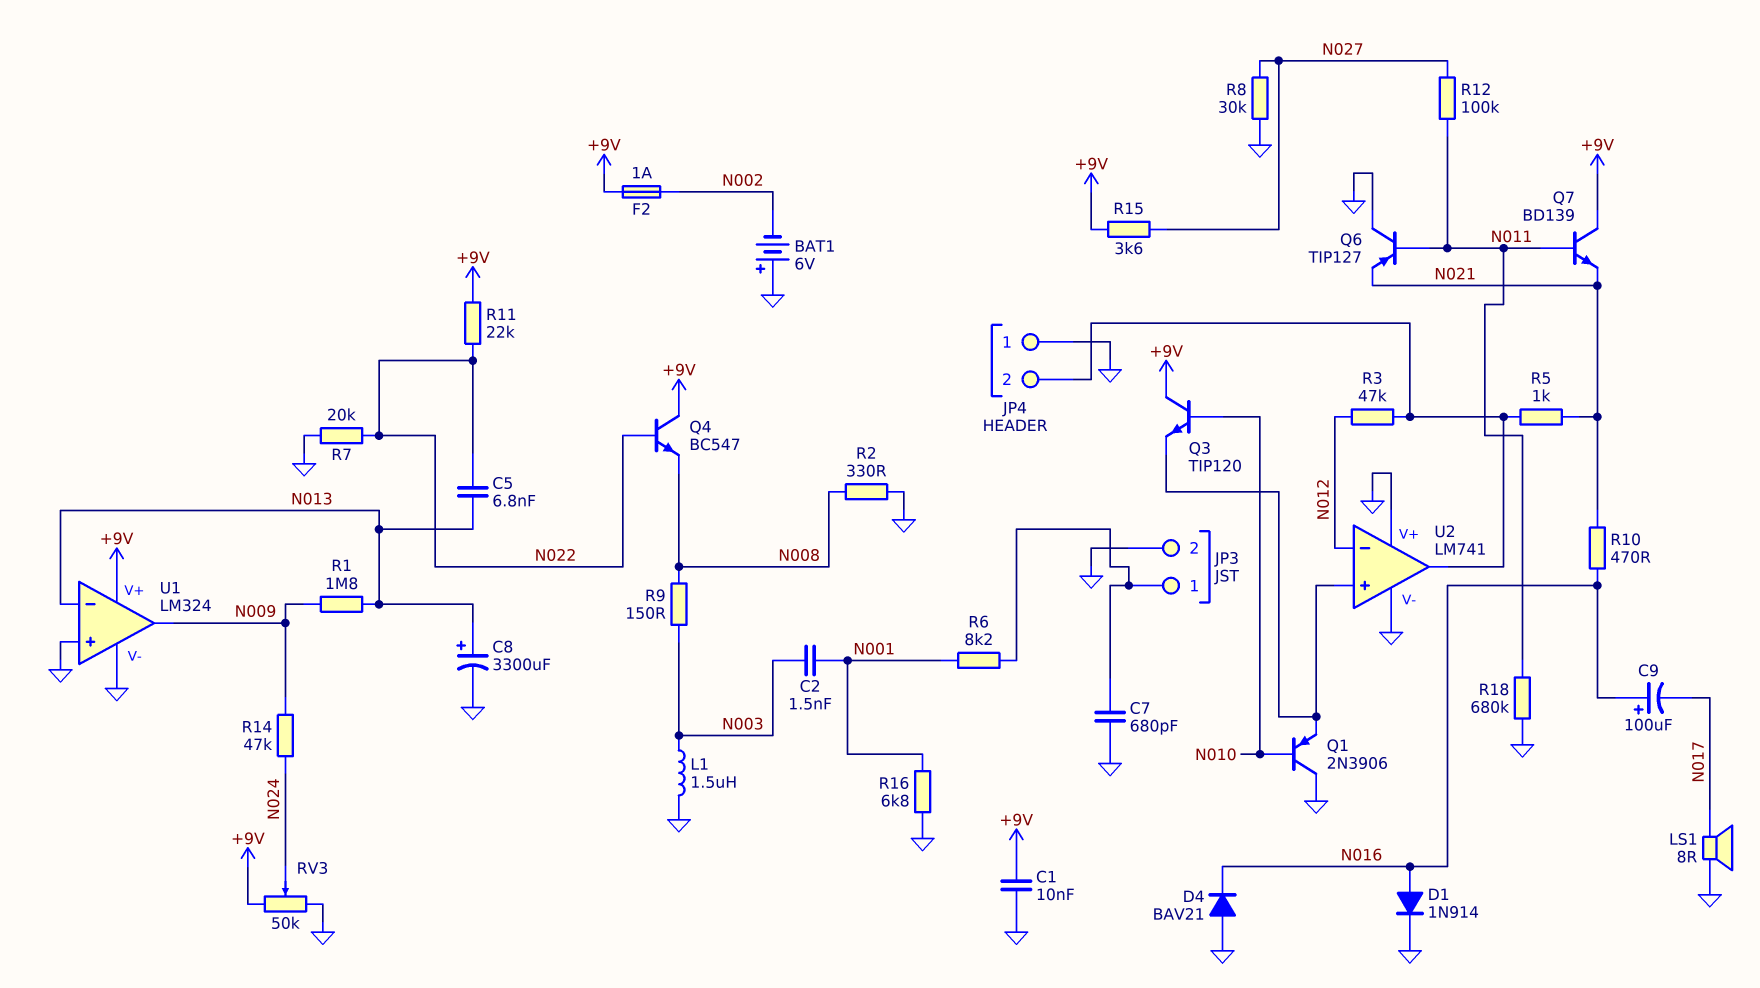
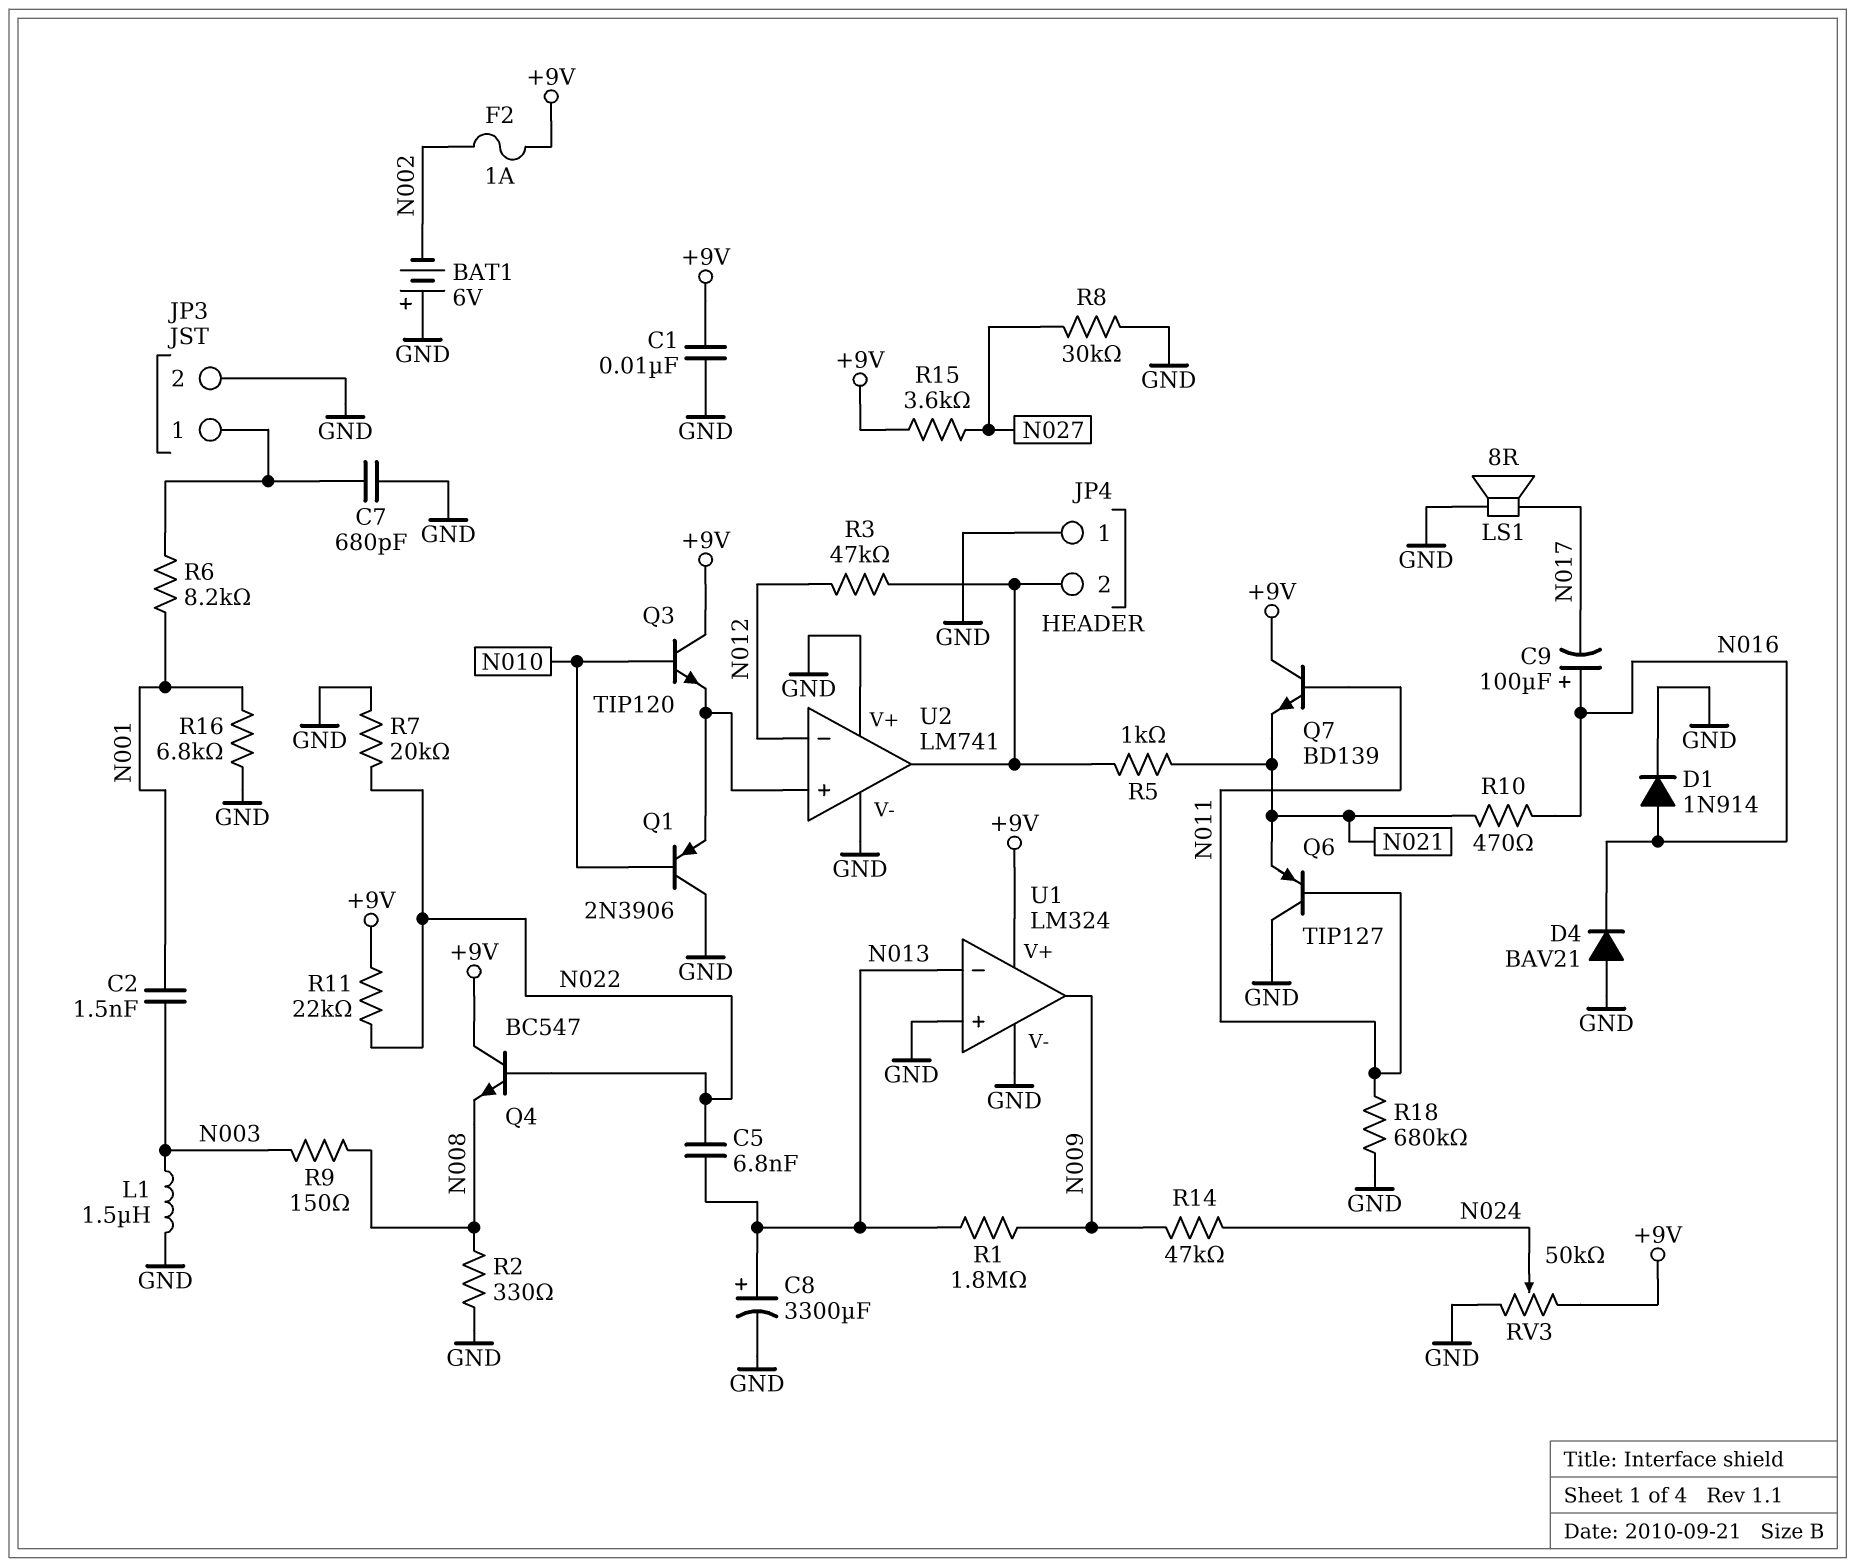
R12: 100k (N011, N027) -> none

